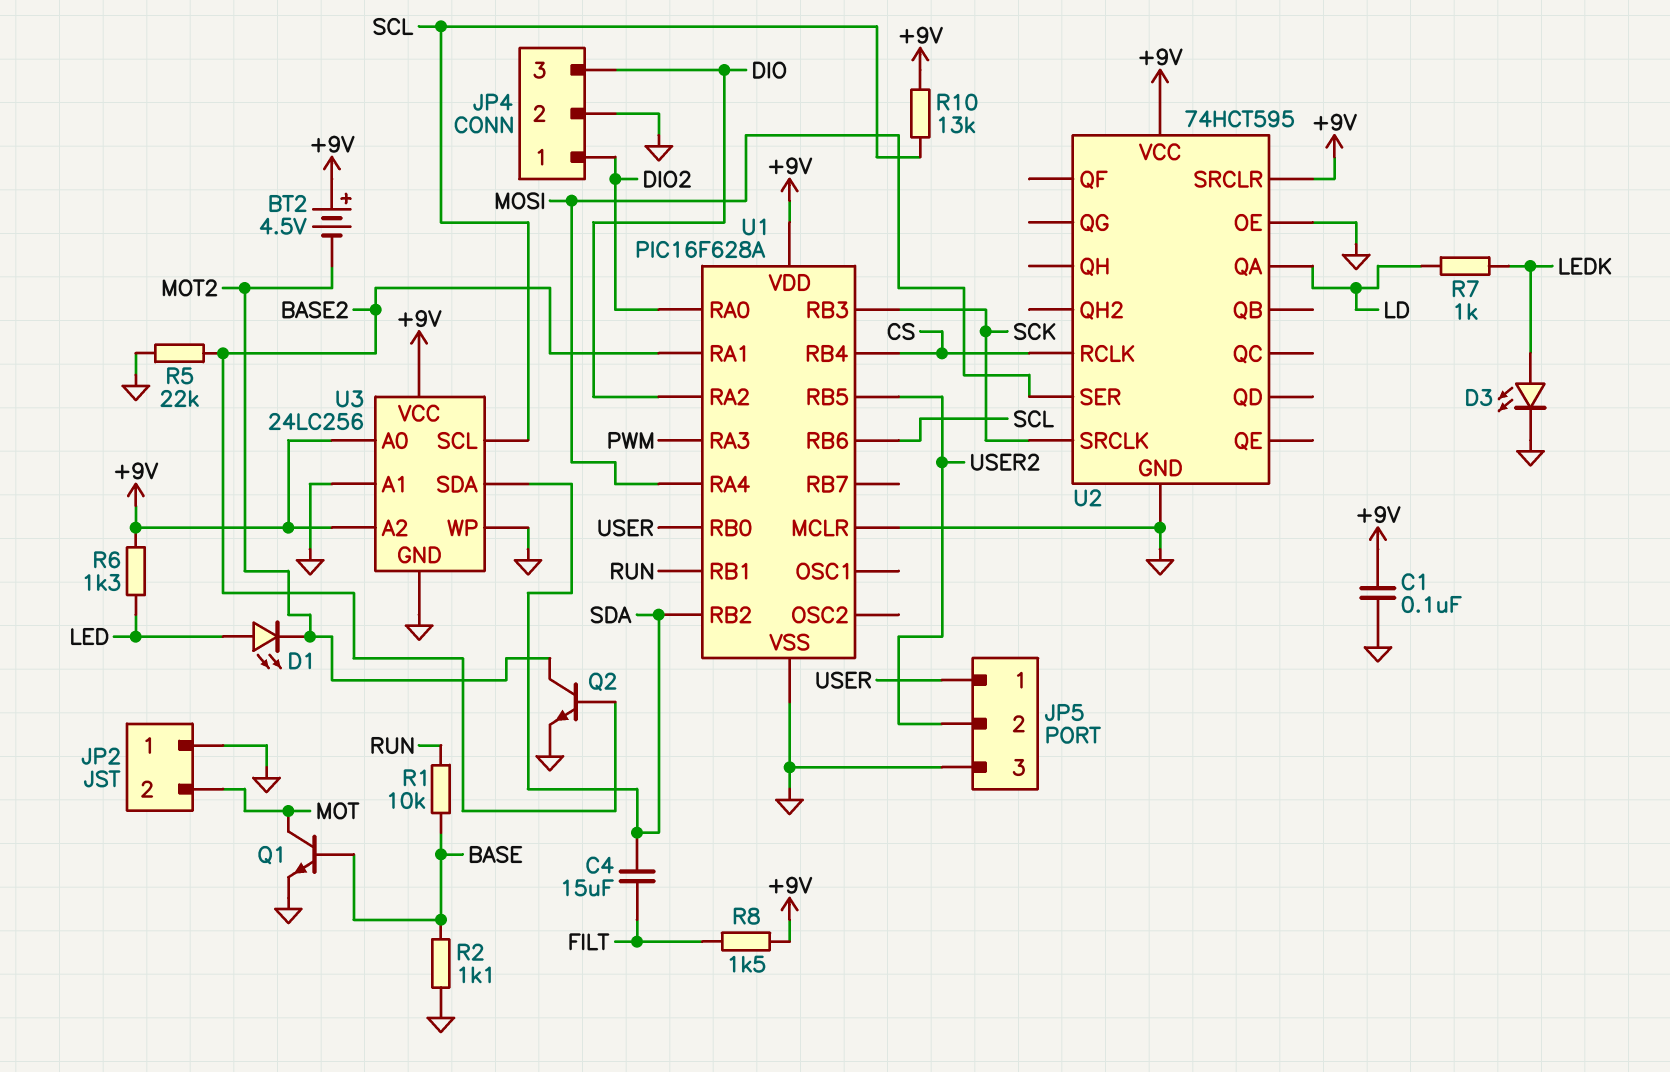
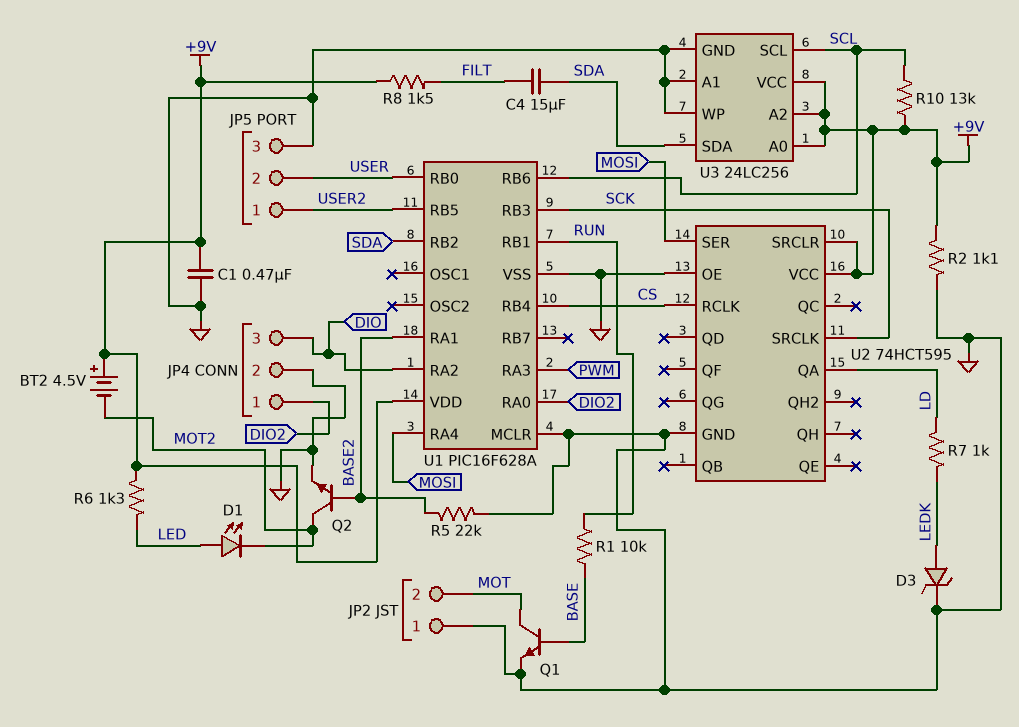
C1: 100nF (+9V, GND) -> 470nF (+9V, GND)
D3: LED (A LEDK, K GND) -> zener (A LEDK, K GND)
JP5 pin 1: USER -> USER2
JP5 pin 2: USER2 -> USER
R2: 1.1k (BASE, GND) -> 1.1k (+9V, GND)

